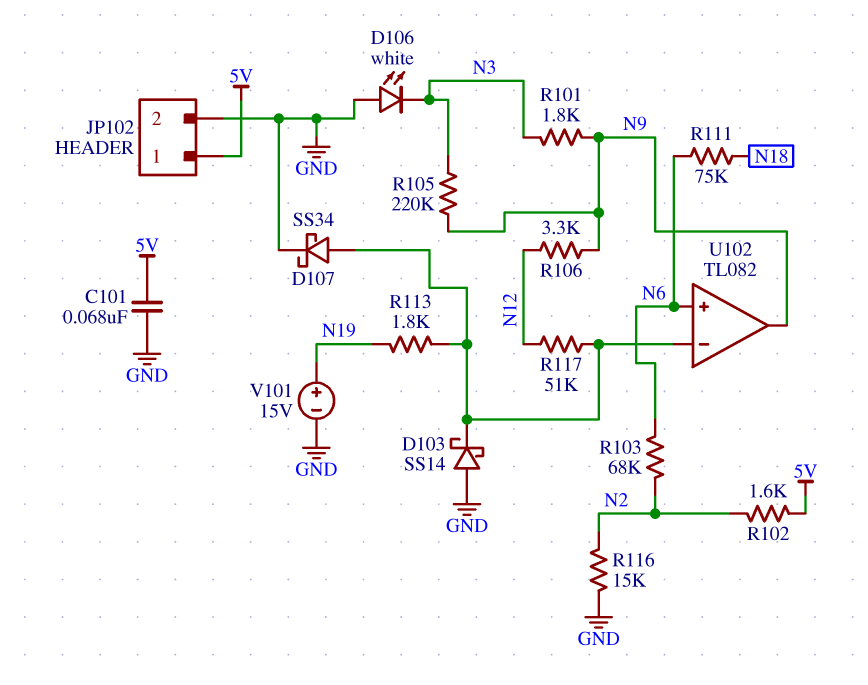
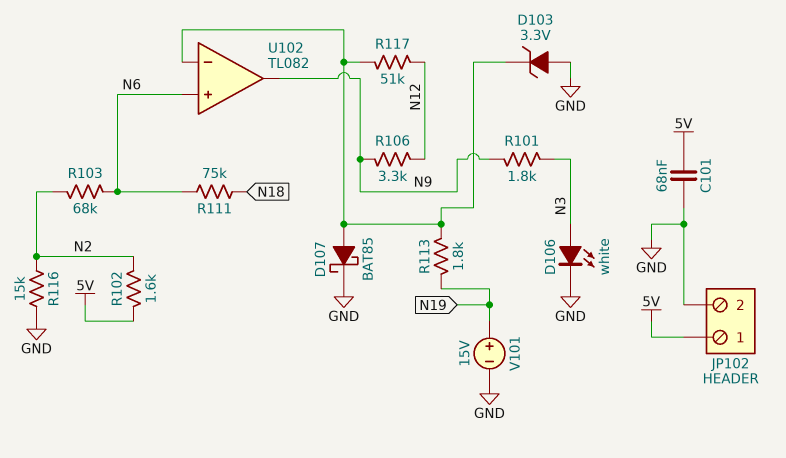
D103: schottky SS14 (A GND, K U102/in-) -> zener 3.3V (A GND, K U102/in-)
D106: LED white (A GND, K N3) -> LED white (A N3, K GND)
D107: schottky SS34 (A U102/in-, K GND) -> schottky BAT85 (A U102/in-, K GND)
R105: 220k (N3, N9) -> none

